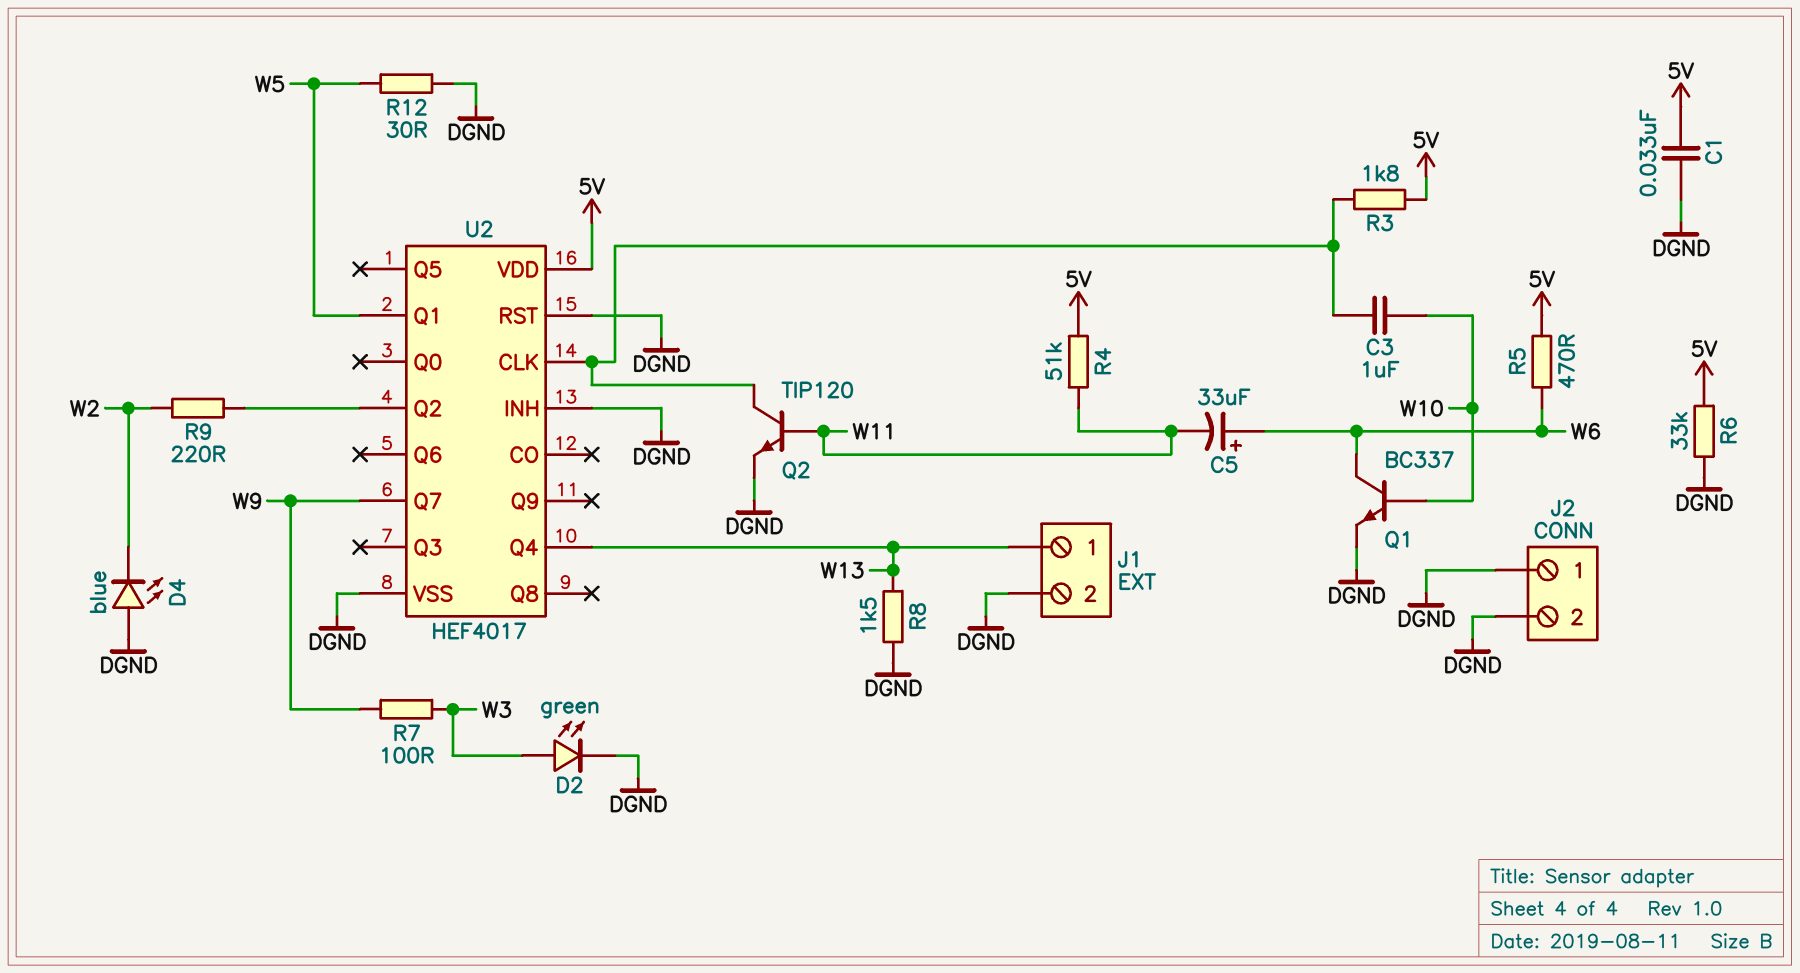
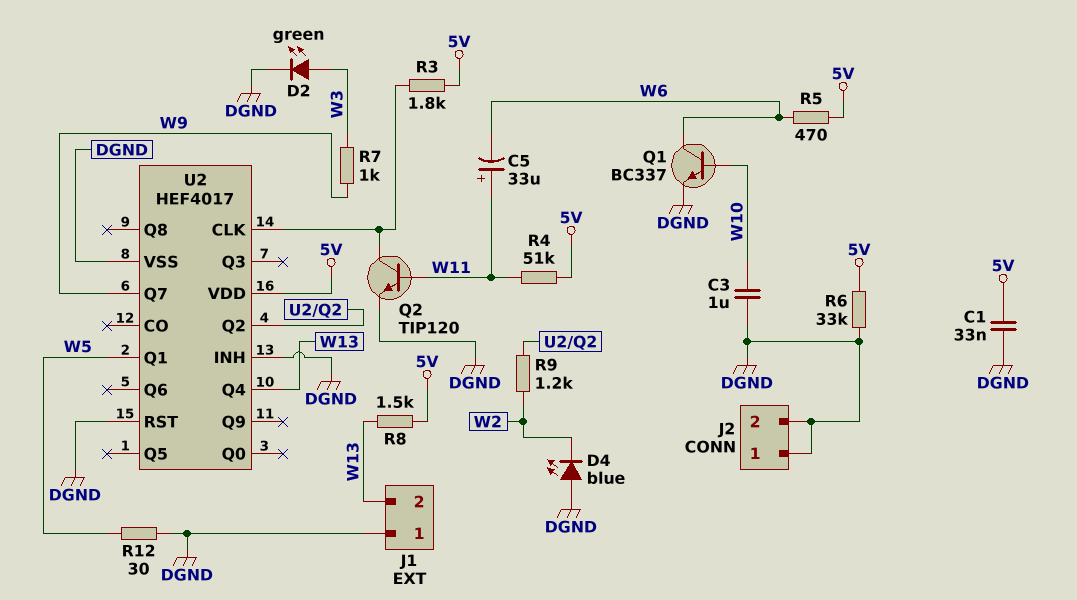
C3: 1uF (U2/CLK, W10) -> 1uF (DGND, W10)
C5: 33uF (plus W6, minus W11) -> 33uF (plus W11, minus W6)
J1 pin 1: W13 -> DGND
J1 pin 2: DGND -> W13
R7: 100 (W3, W9) -> 1k (W3, W9)
R8: 1.5k (DGND, W13) -> 1.5k (5V, W13)
R9: 220 (U2/Q2, W2) -> 1.2k (U2/Q2, W2)

